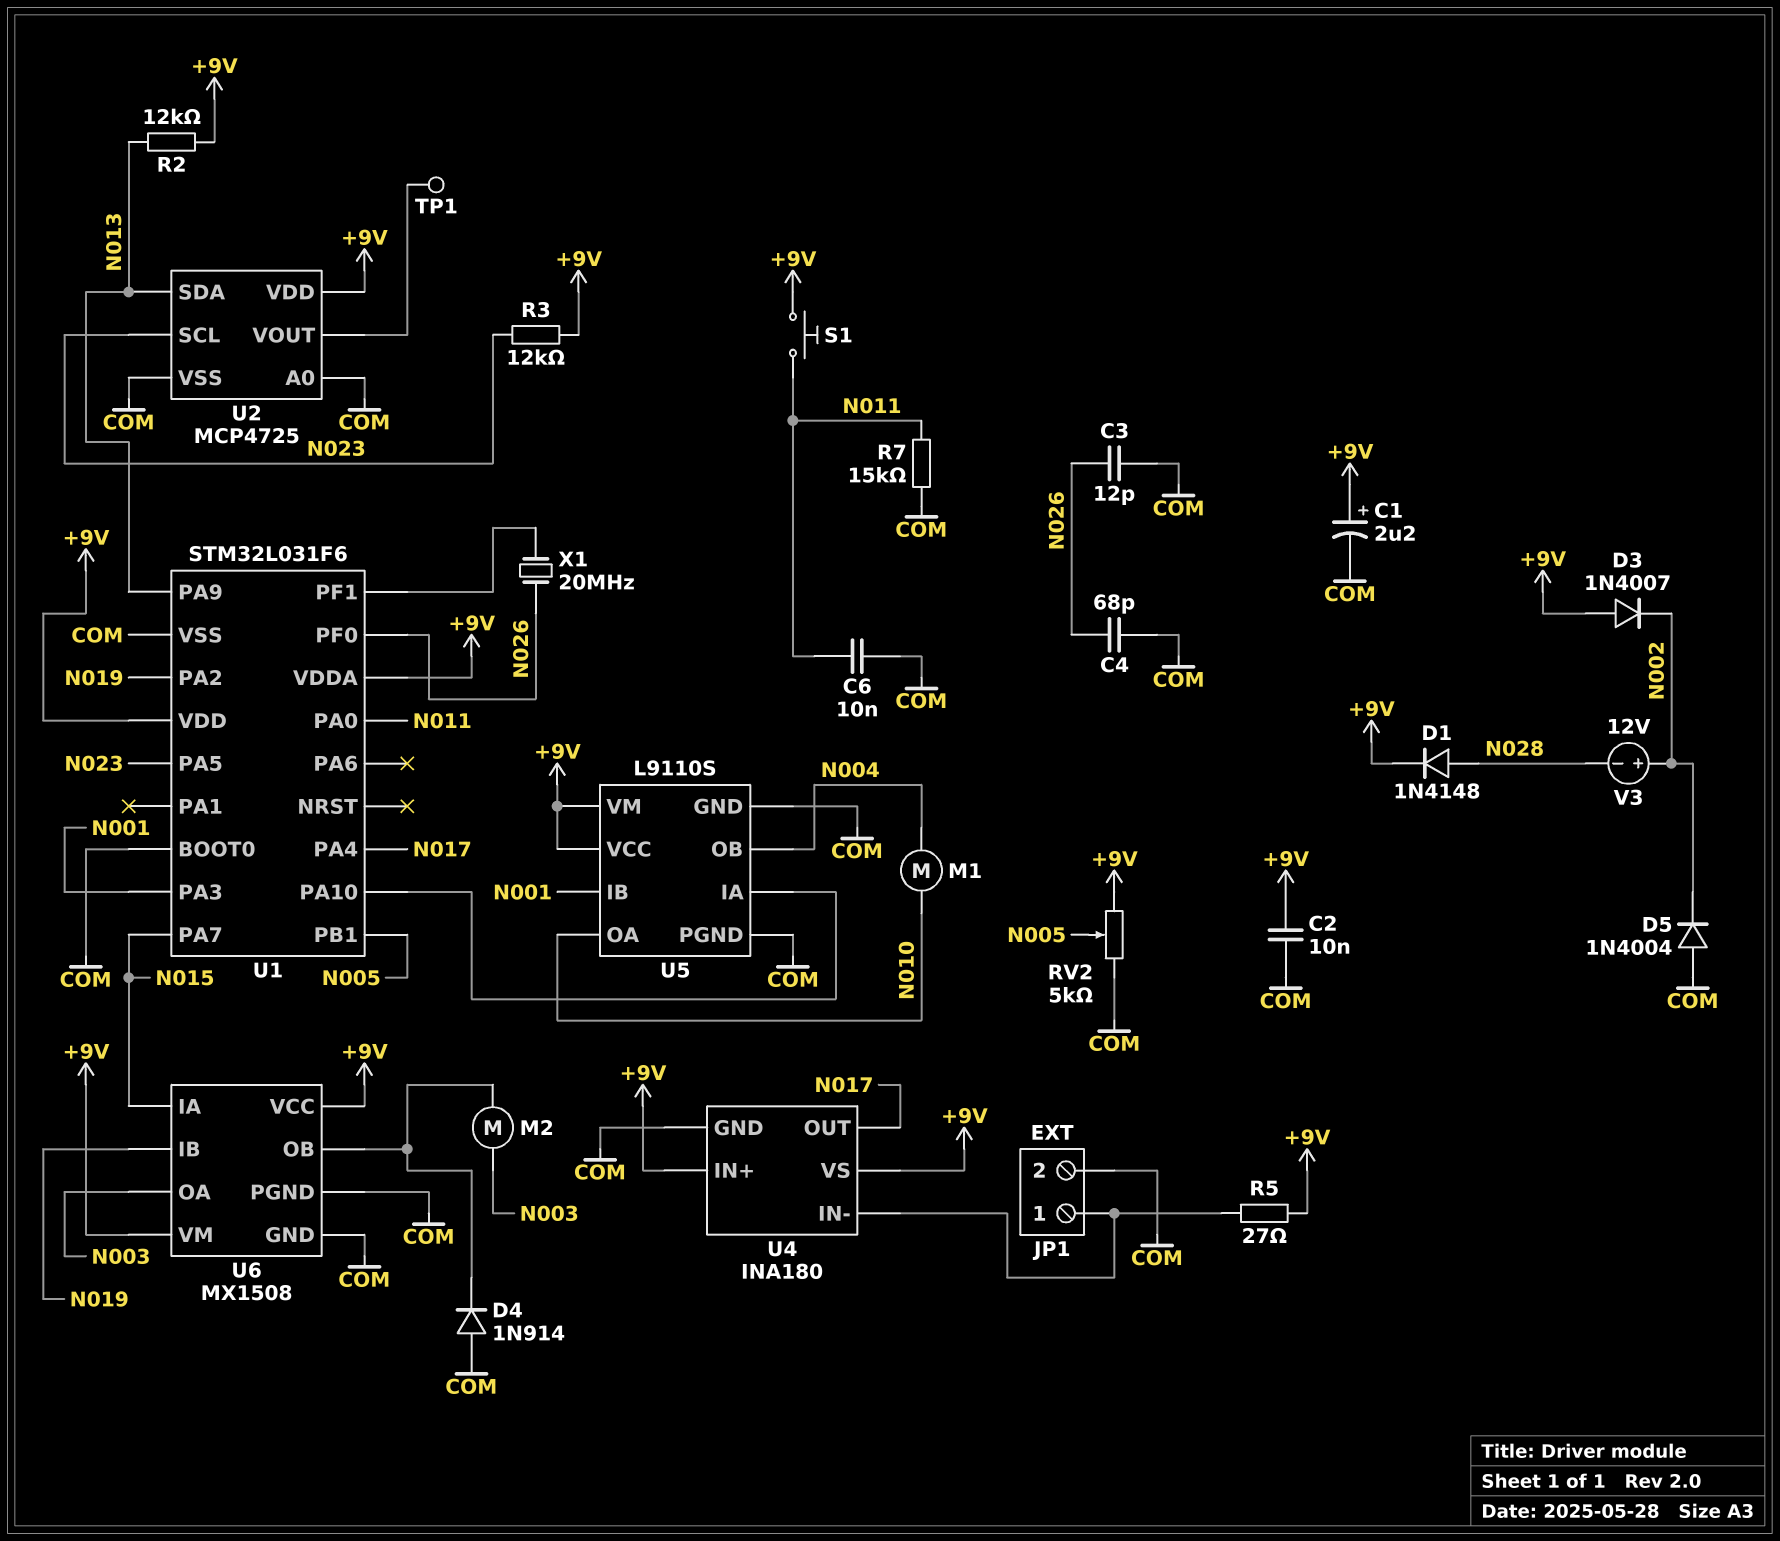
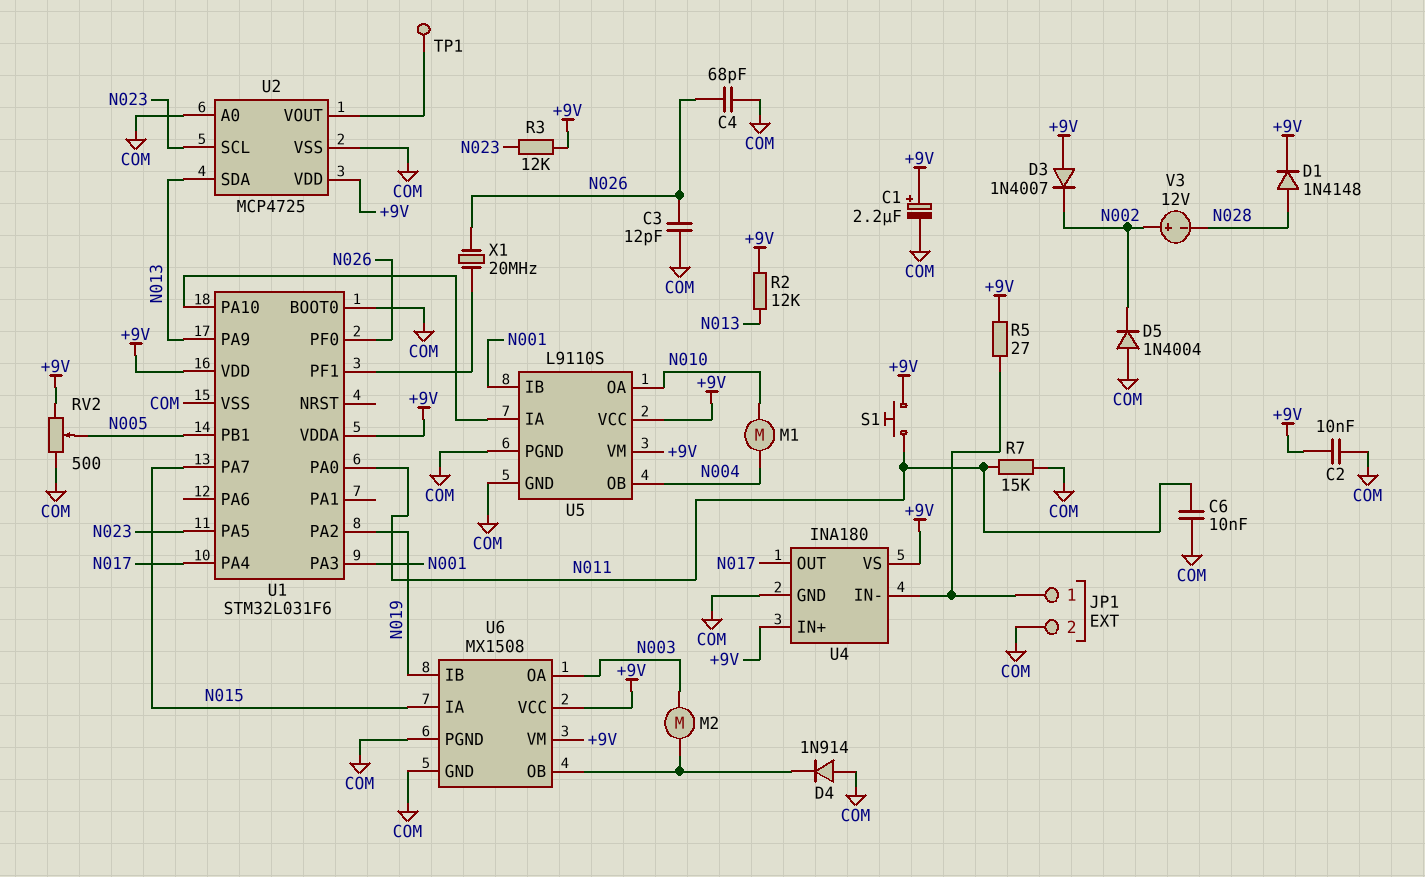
RV2: 5k (+9V, COM, wiper N005) -> 500 (+9V, COM, wiper N005)

